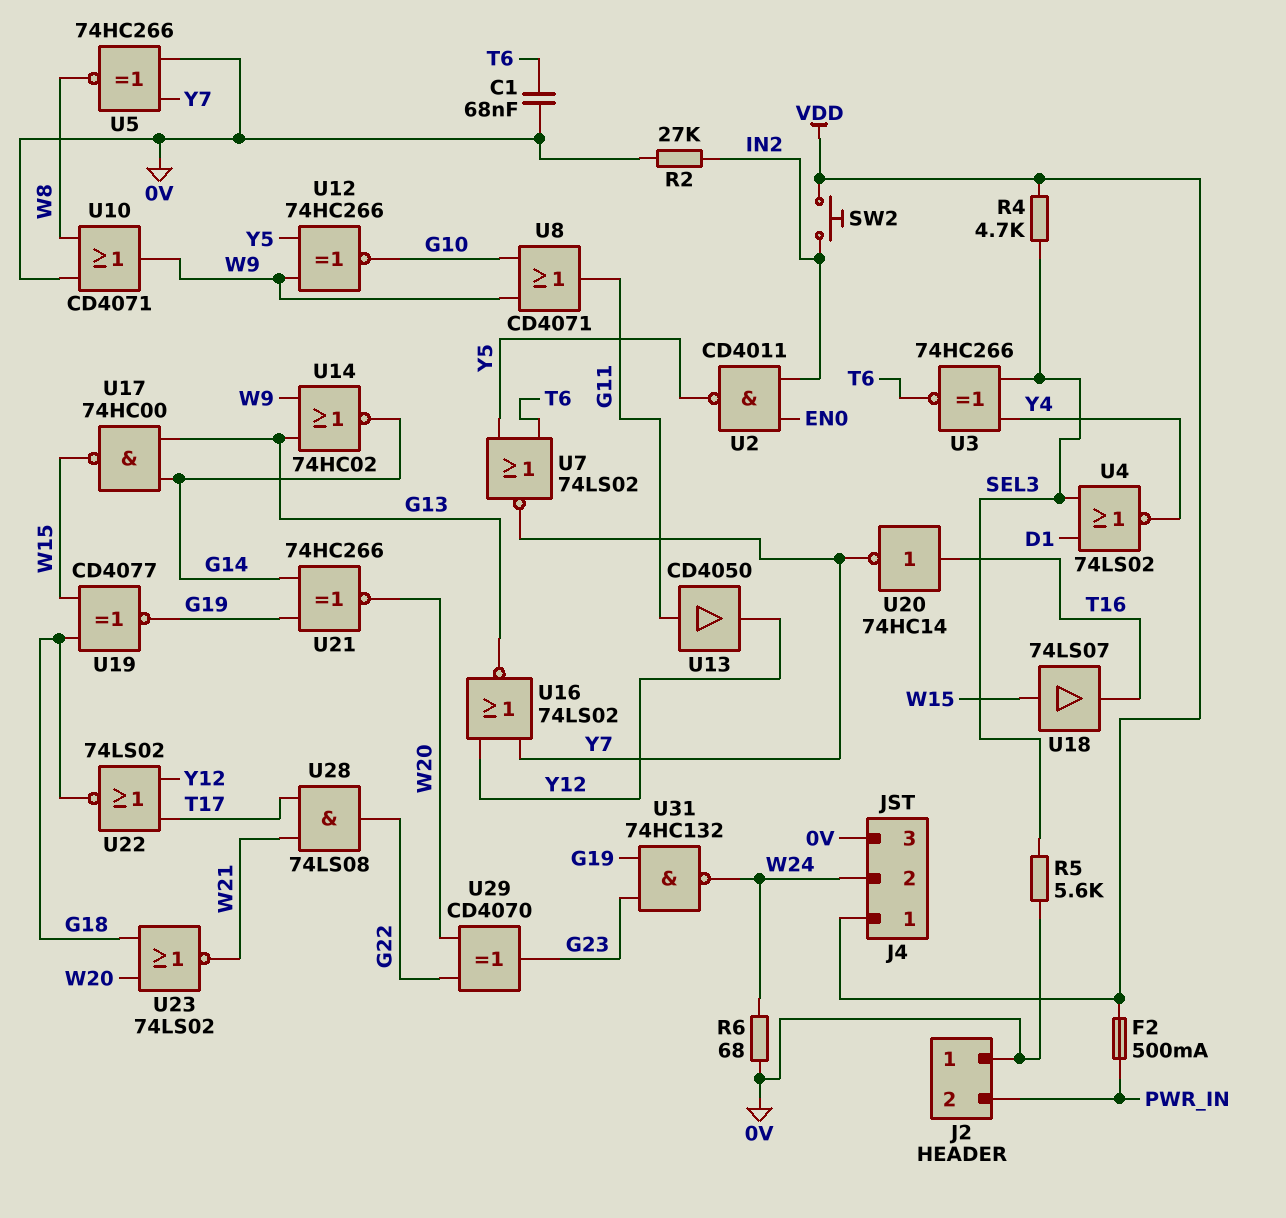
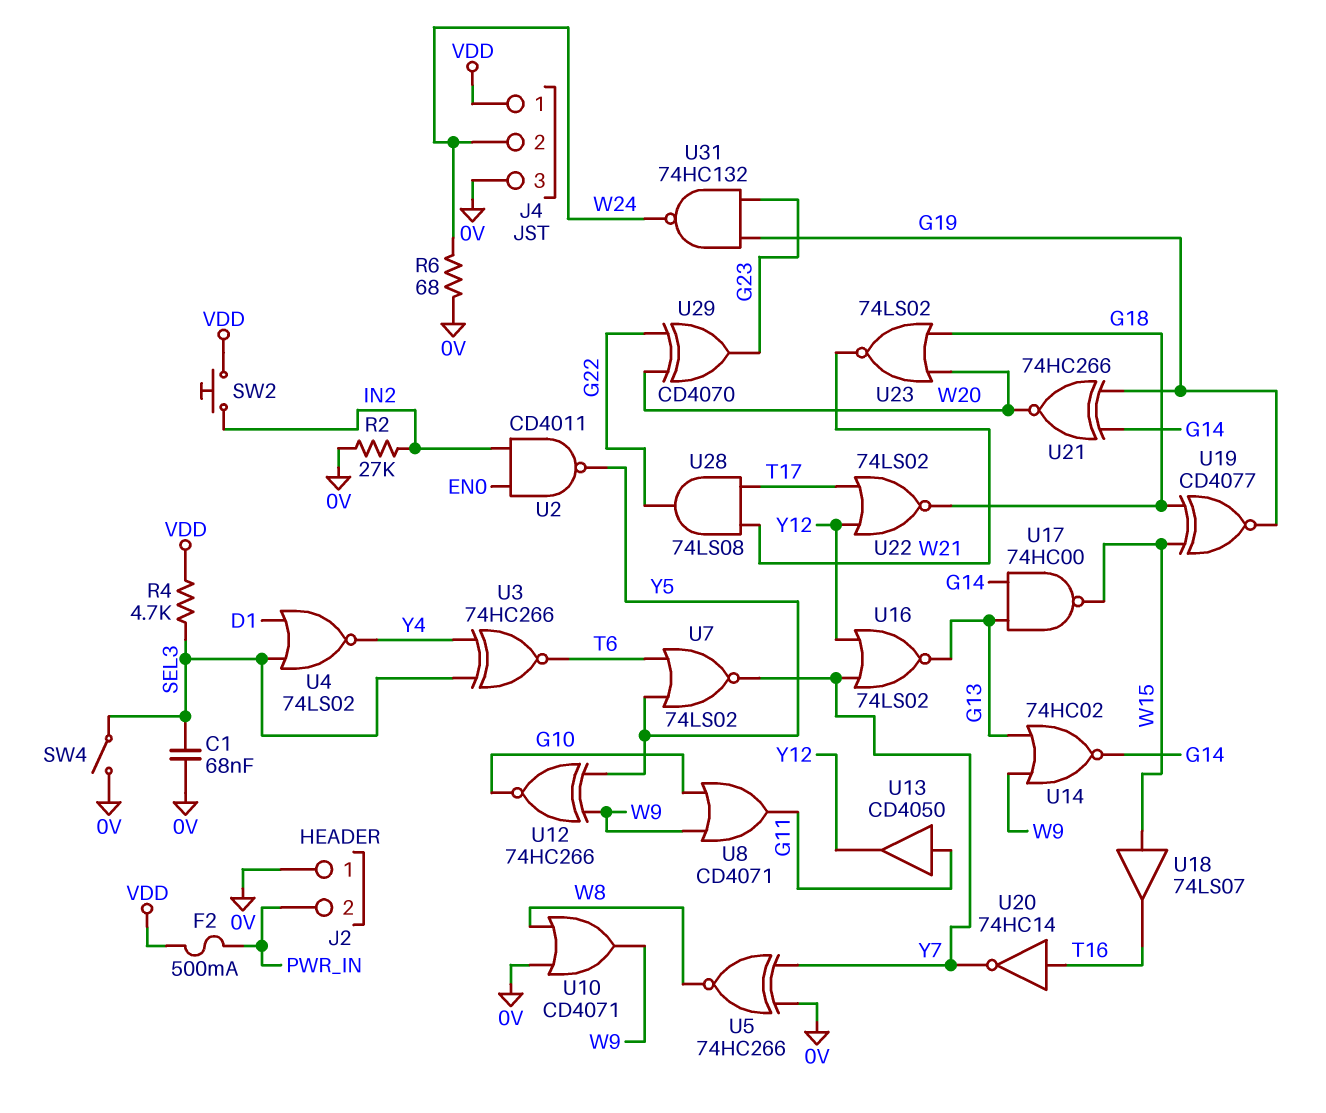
C1: 68nF (0V, T6) -> 68nF (0V, SEL3)
R5: 5.6k (0V, SEL3) -> none
SW4: none -> switch (0V, SEL3)

